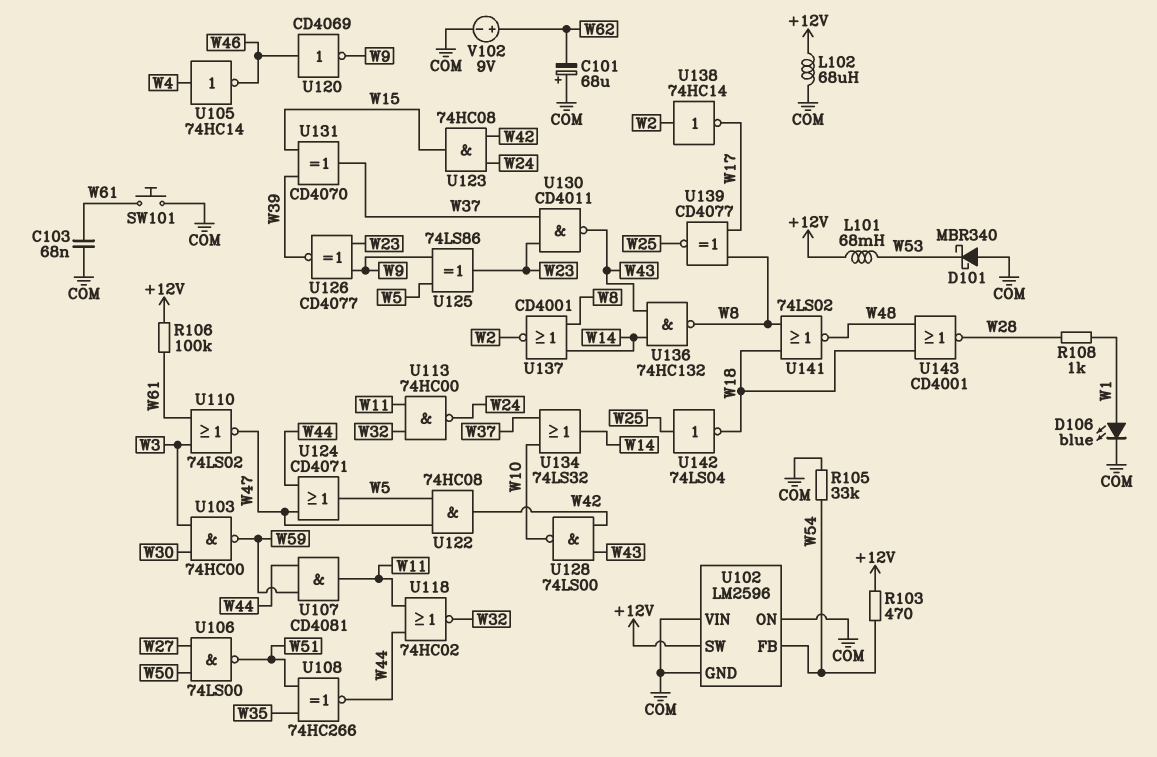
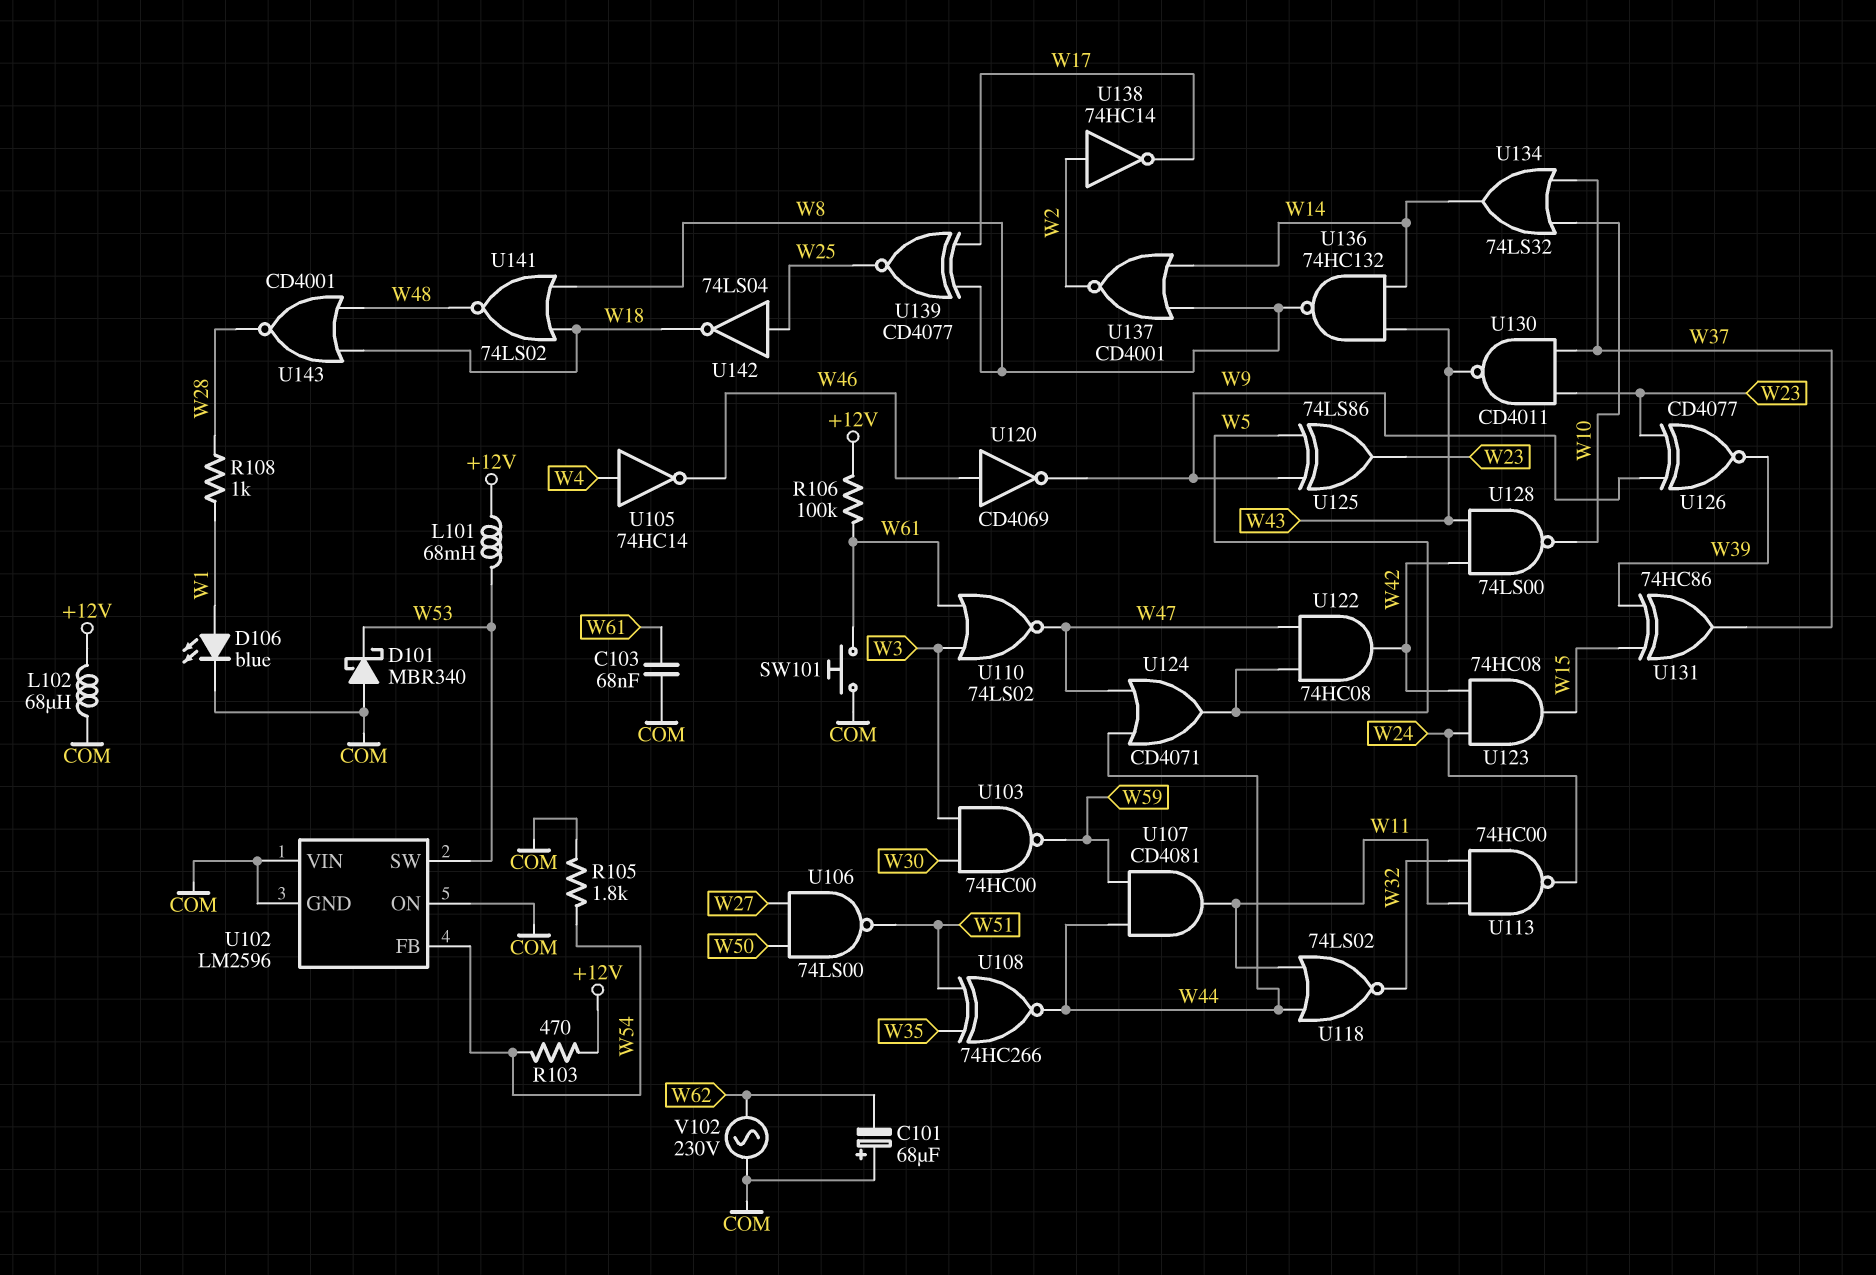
R105: 33k (COM, W54) -> 1.8k (COM, W54)
U102 pin SW: +12V -> W53
U118: NOR 74HC02 (in W11, in W44, out W32) -> NOR 74LS02 (in W11, in W44, out W32)
U131: XOR CD4070 (in W15, in W39, out W37) -> XOR 74HC86 (in W15, in W39, out W37)
V102: 9V (plus W62, minus COM) -> AC 230V (COM, W62)

